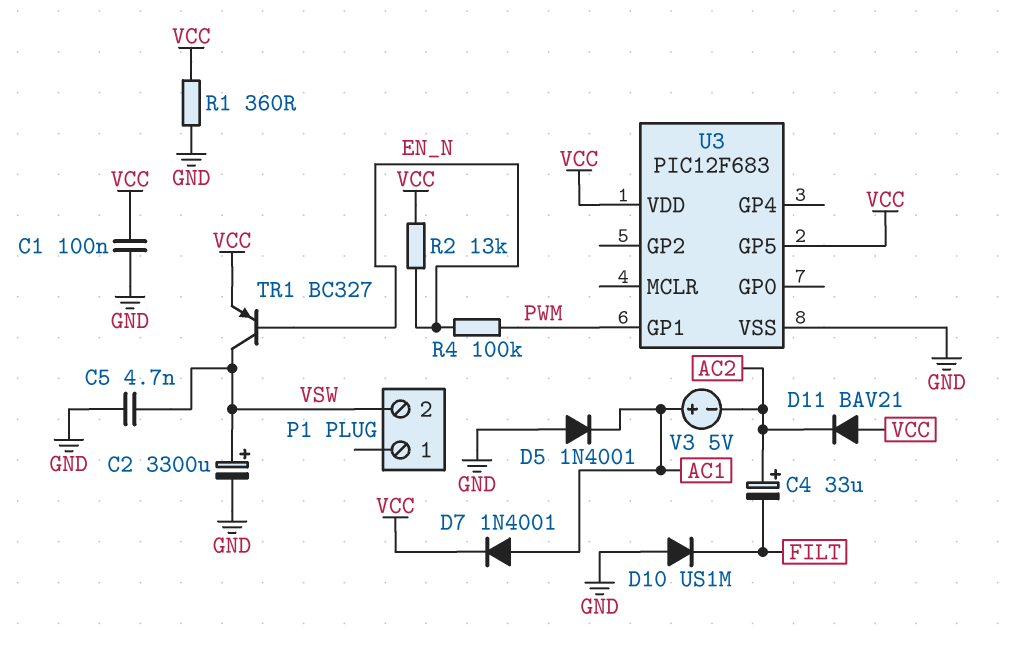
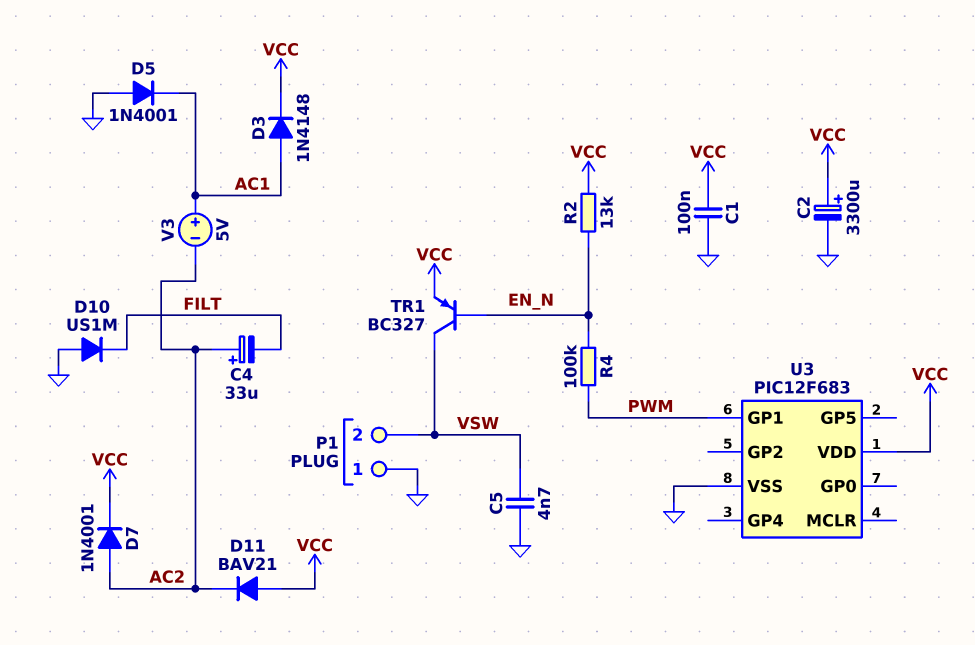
C2: 3300uF (plus VSW, minus GND) -> 3300uF (plus VCC, minus GND)
D3: none -> diode 1N4148 (A AC1, K VCC)
D7: diode 1N4001 (A AC1, K VCC) -> diode 1N4001 (A AC2, K VCC)
P1 pin 1: none -> GND
R1: 360 (GND, VCC) -> none
U3 pin GP5: VCC -> none

